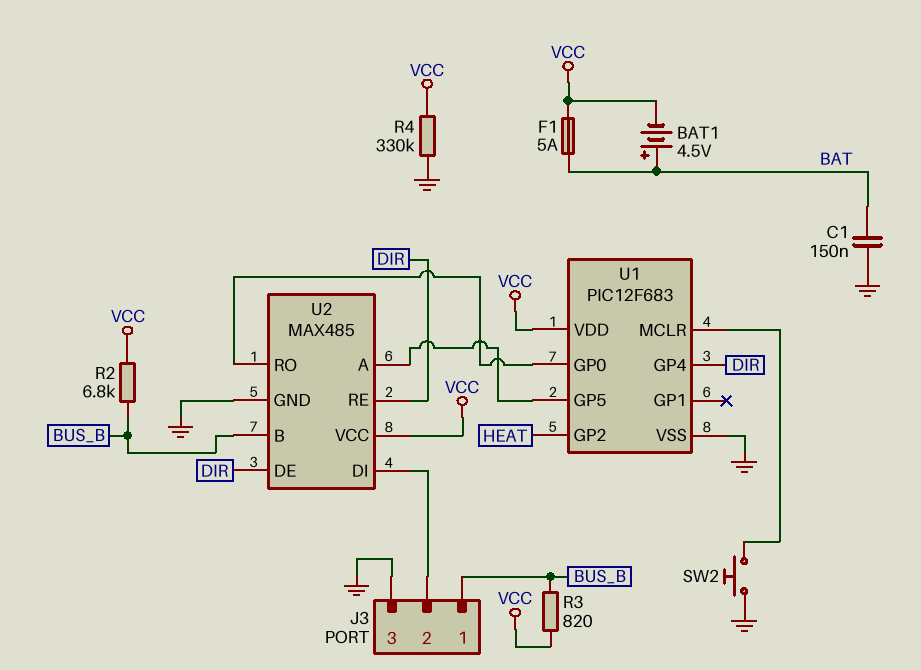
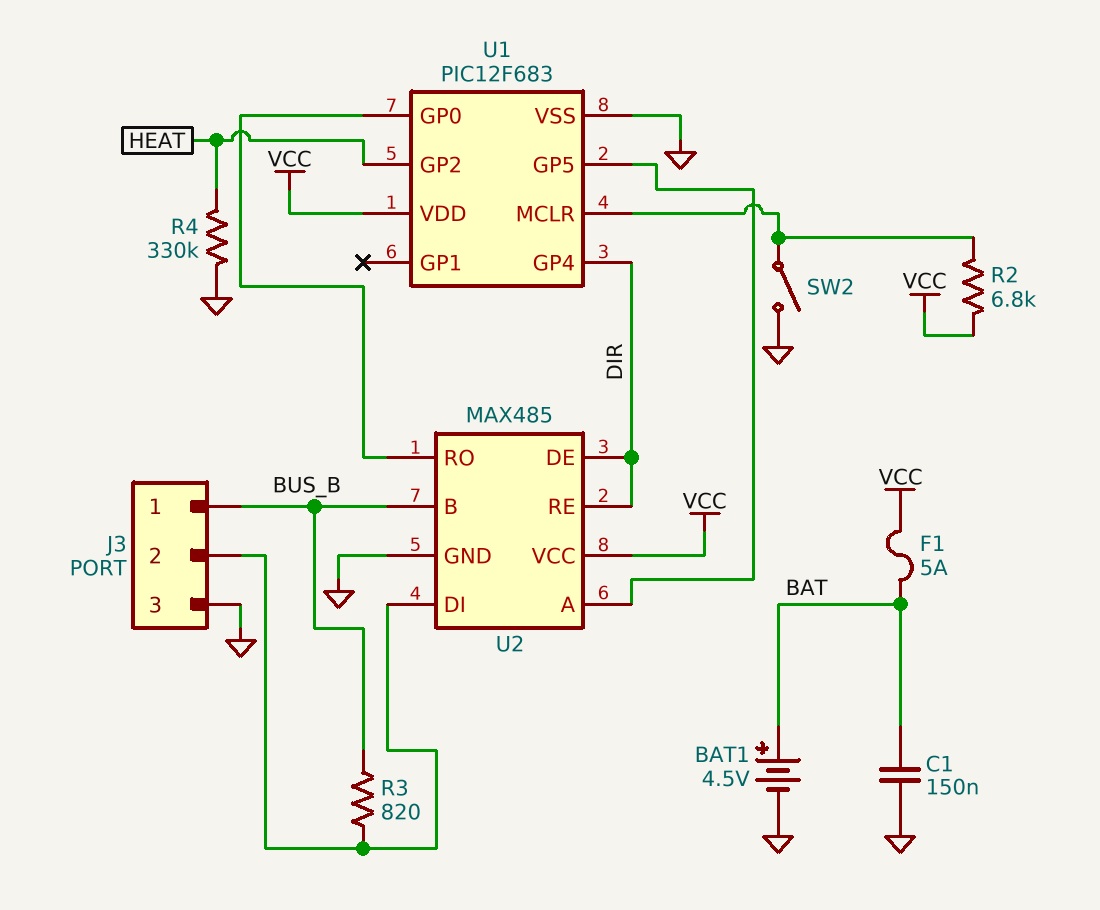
BAT1: 4.5V (plus BAT, minus VCC) -> 4.5V (plus BAT, minus GND)
R2: 6.8k (BUS_B, VCC) -> 6.8k (U1/MCLR, VCC)
R3: 820 (BUS_B, VCC) -> 820 (BUS_B, J3/2)
R4: 330k (GND, VCC) -> 330k (GND, HEAT)
SW2: button (GND, U1/MCLR) -> switch (GND, U1/MCLR)

